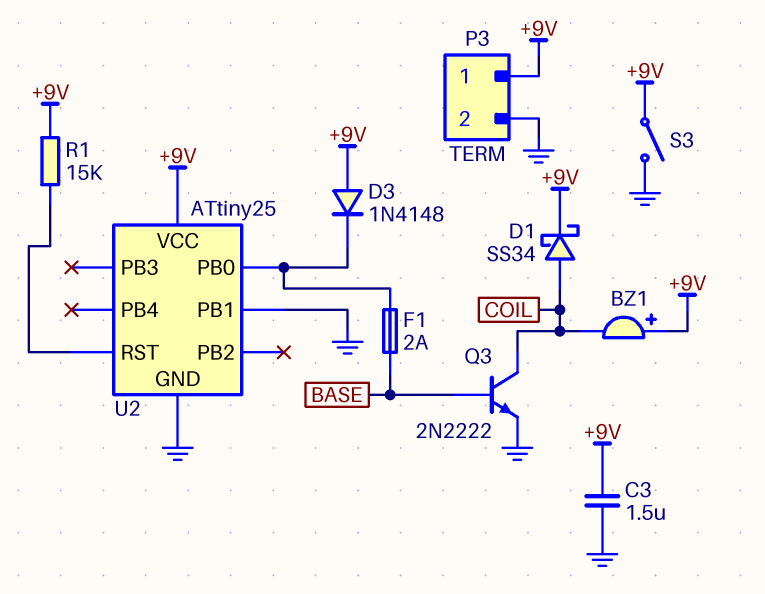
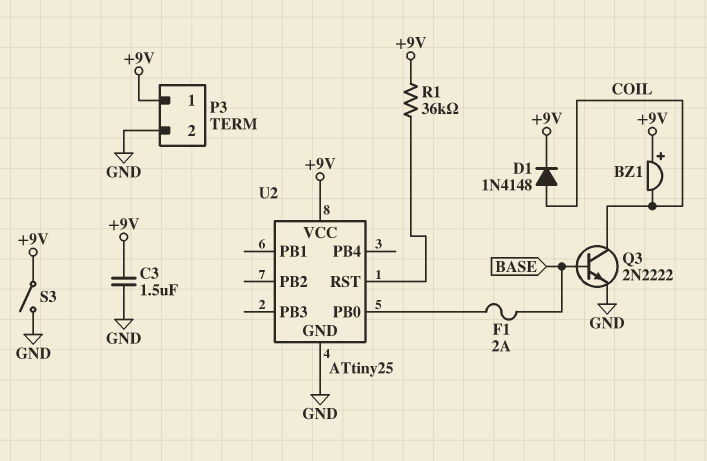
D1: schottky SS34 (A COIL, K +9V) -> diode 1N4148 (A COIL, K +9V)
D3: diode 1N4148 (A +9V, K U2/PB0) -> none
R1: 15k (+9V, U2/RST) -> 36k (+9V, U2/RST)
U2 pin PB1: GND -> none

